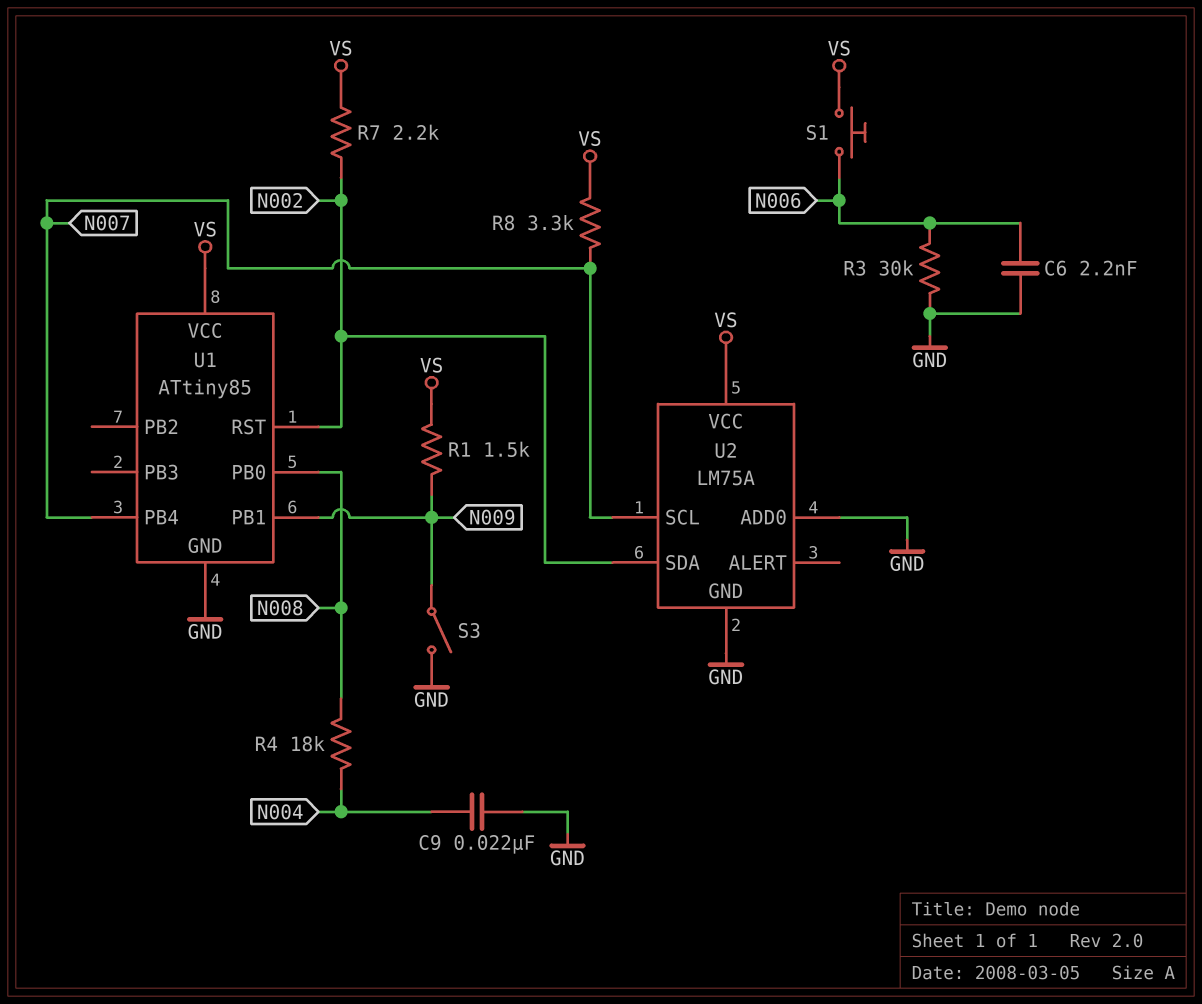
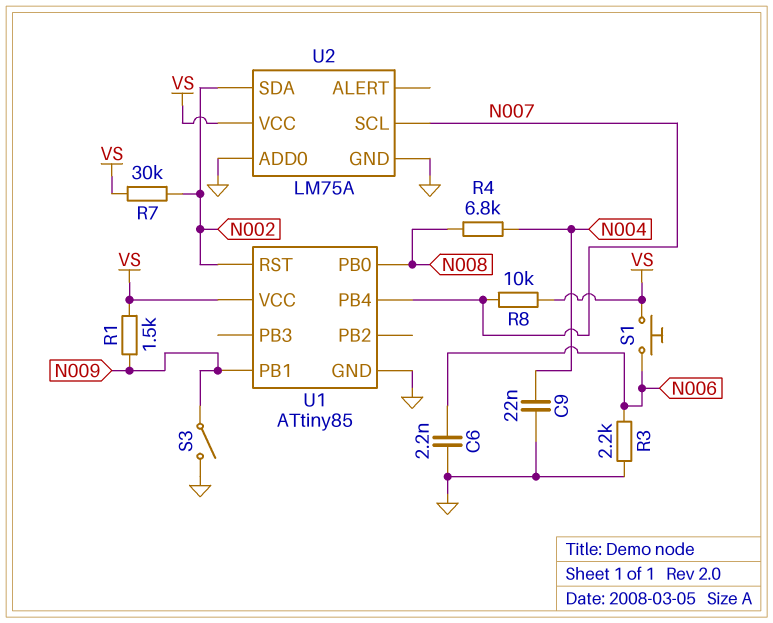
R3: 30k (GND, N006) -> 2.2k (GND, N006)
R4: 18k (N004, N008) -> 6.8k (N004, N008)
R7: 2.2k (N002, VS) -> 30k (N002, VS)
R8: 3.3k (N007, VS) -> 10k (N007, VS)

